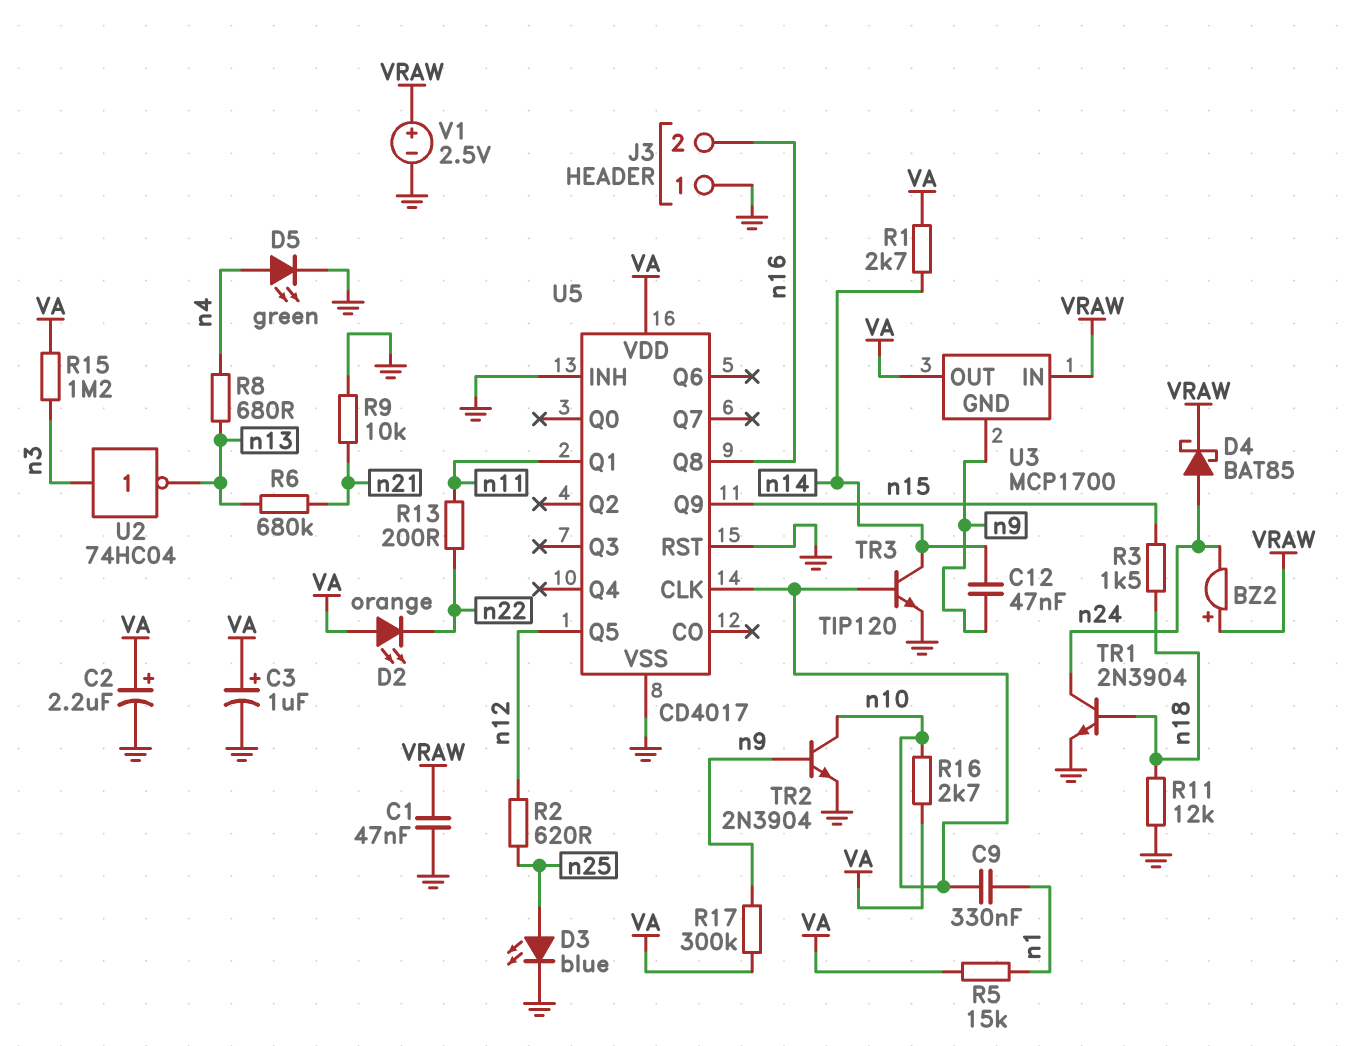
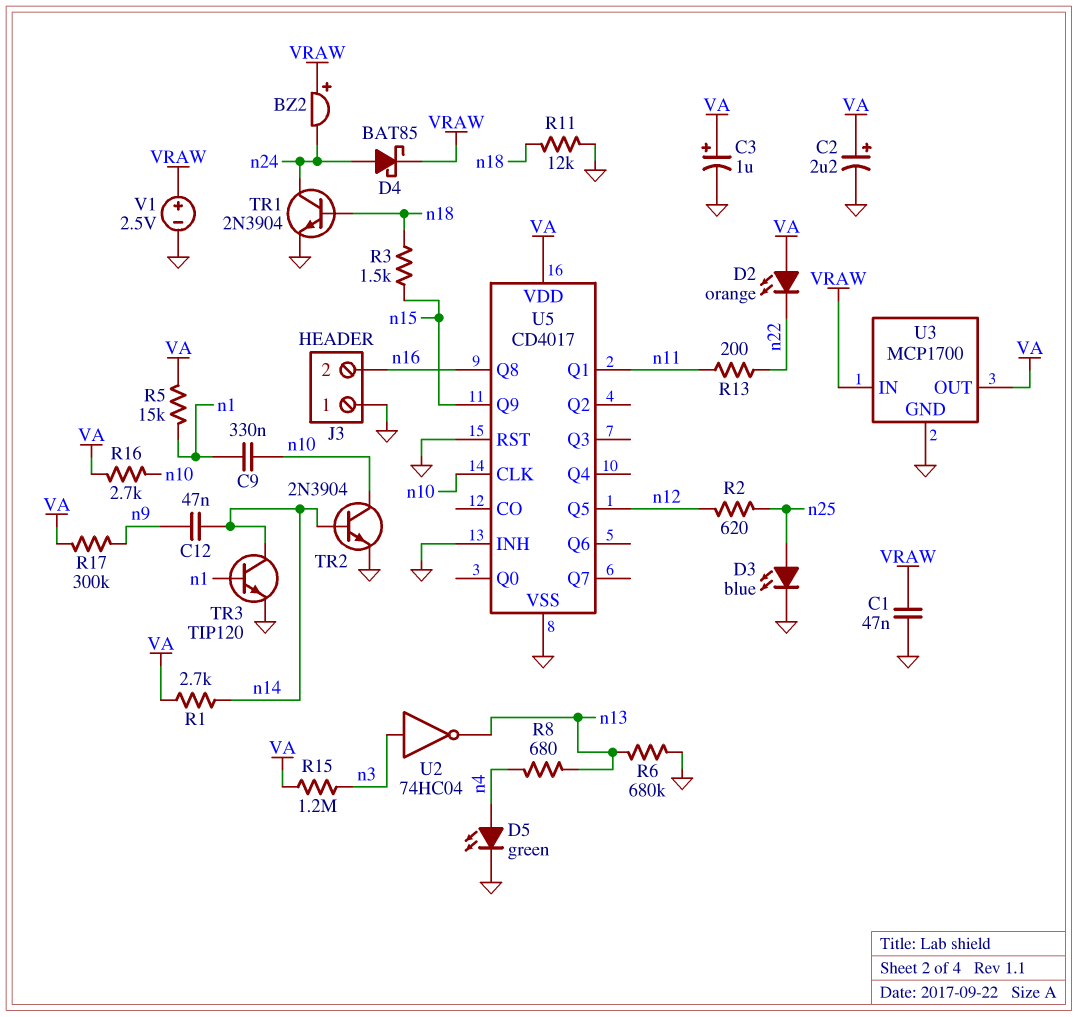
R6: 680k (n13, n21) -> 680k (GND, n13)
R9: 10k (GND, n21) -> none
TR2: NPN 2N3904 (B n9, C n10, E GND) -> NPN 2N3904 (B n14, C n10, E GND)
TR3: NPN TIP120 (B n10, C n14, E GND) -> NPN TIP120 (B n1, C n14, E GND)
U3 pin GND: n9 -> GND

